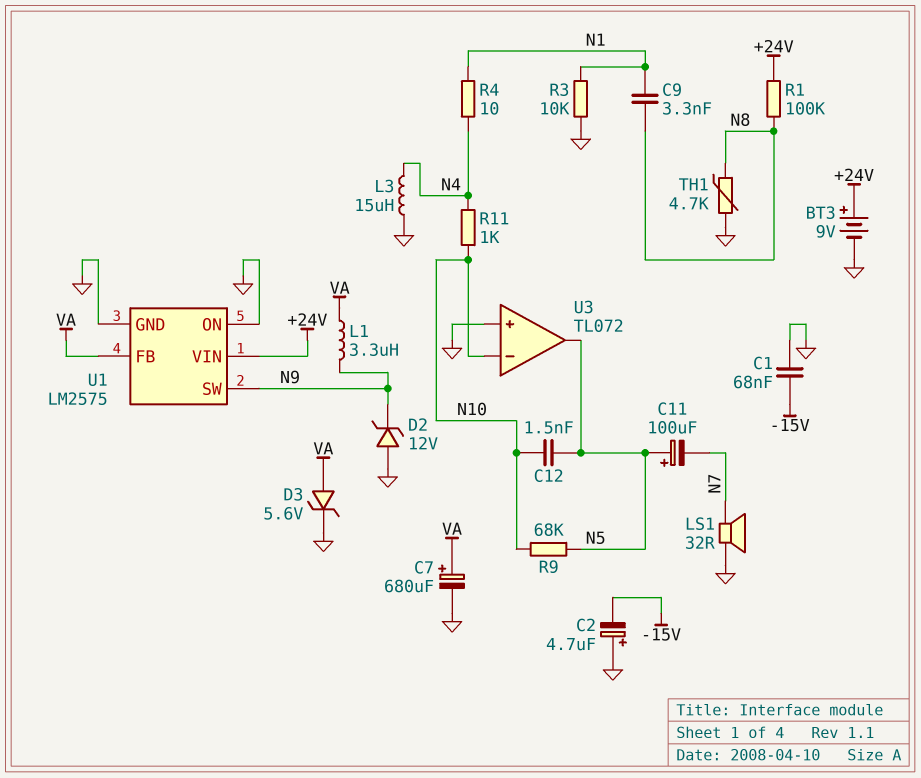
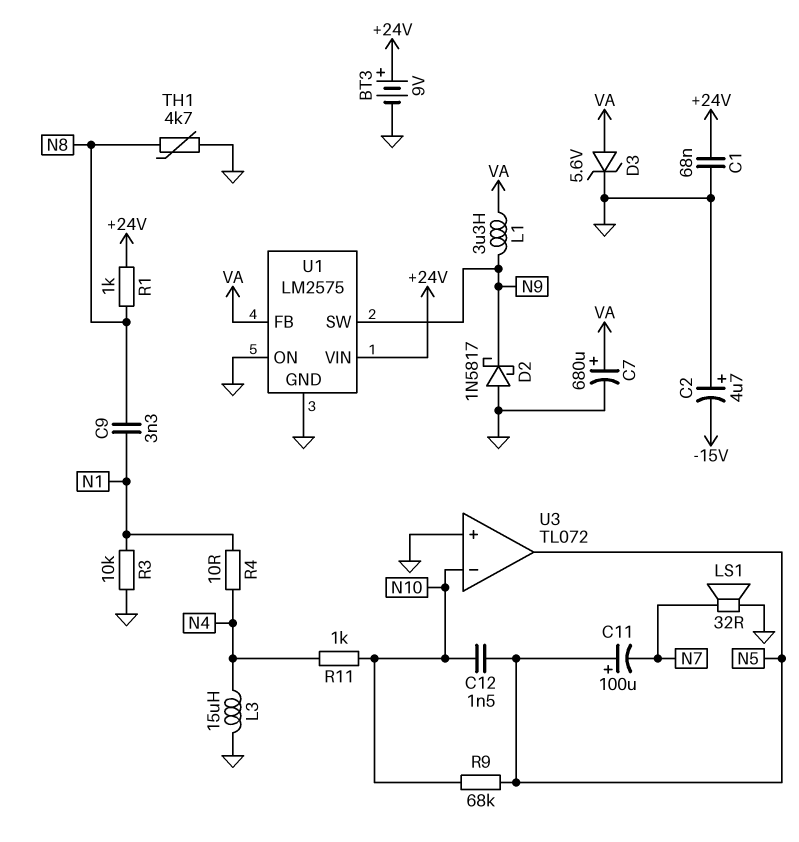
C1: 68nF (-15V, GND) -> 68nF (+24V, GND)
D2: zener 12V (A GND, K N9) -> schottky 1N5817 (A GND, K N9)
R1: 100k (+24V, N8) -> 1k (+24V, N8)

